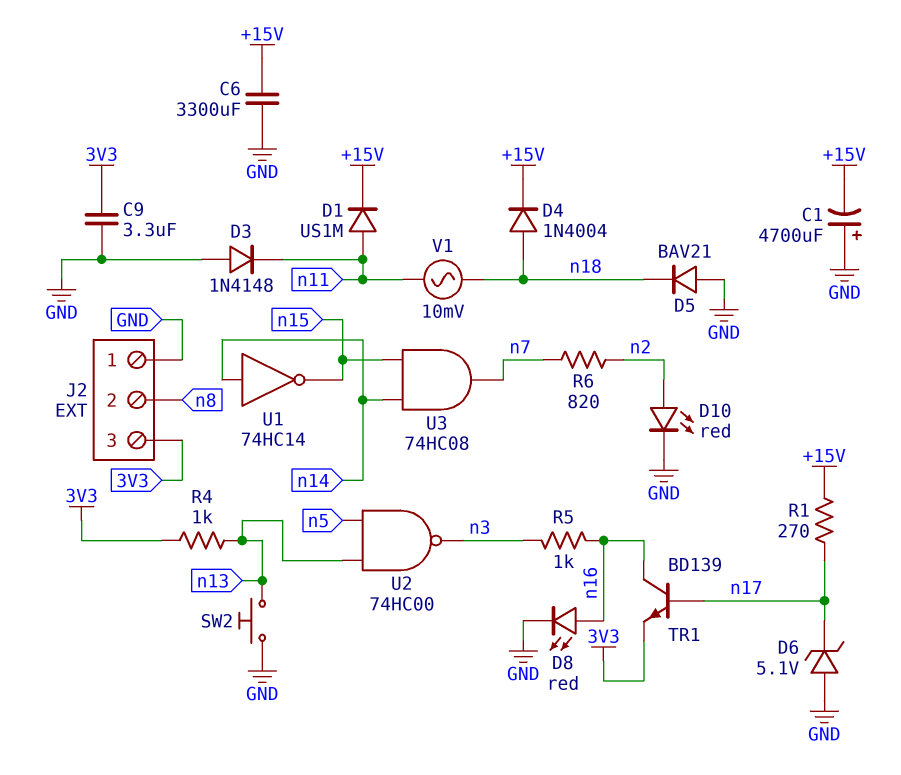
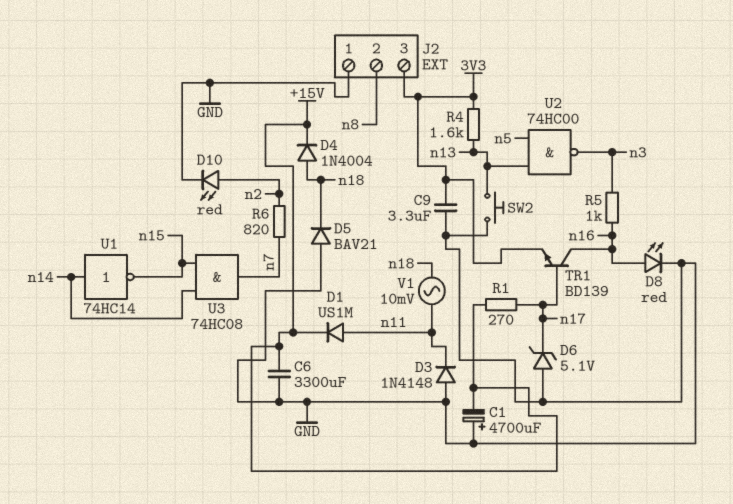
R4: 1k (3V3, n13) -> 1.6k (3V3, n13)

